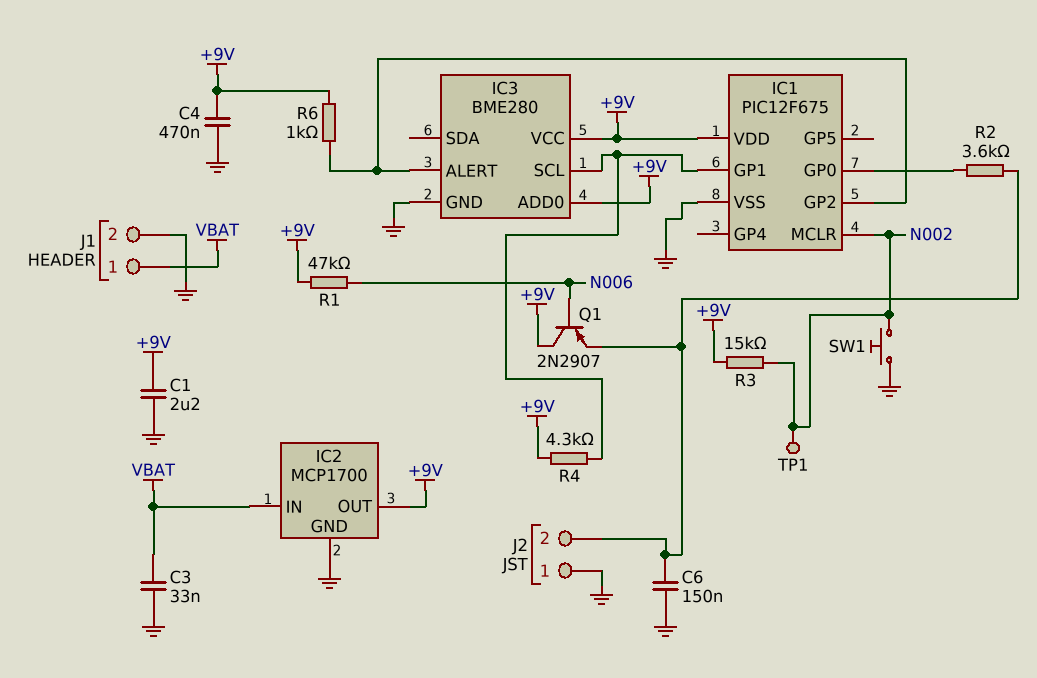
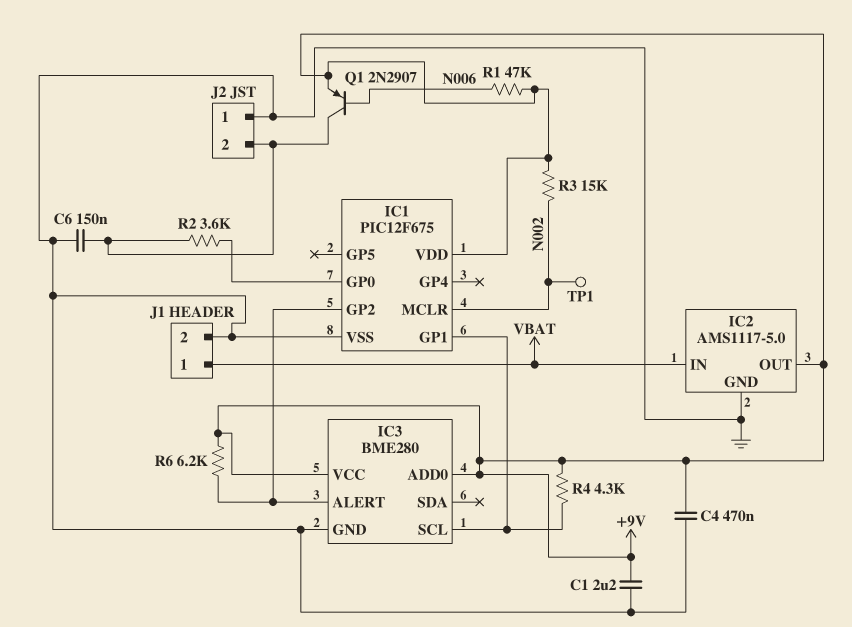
C3: 33nF (GND, VBAT) -> none
IC2: MCP1700 -> AMS1117-5.0
Q1: PNP 2N2907 (B N006, C +9V, E J2/2) -> PNP 2N2907 (B N006, C J2/2, E +9V)
R6: 1k (+9V, IC1/GP2) -> 6.2k (+9V, IC1/GP2)
SW1: button (GND, N002) -> none

